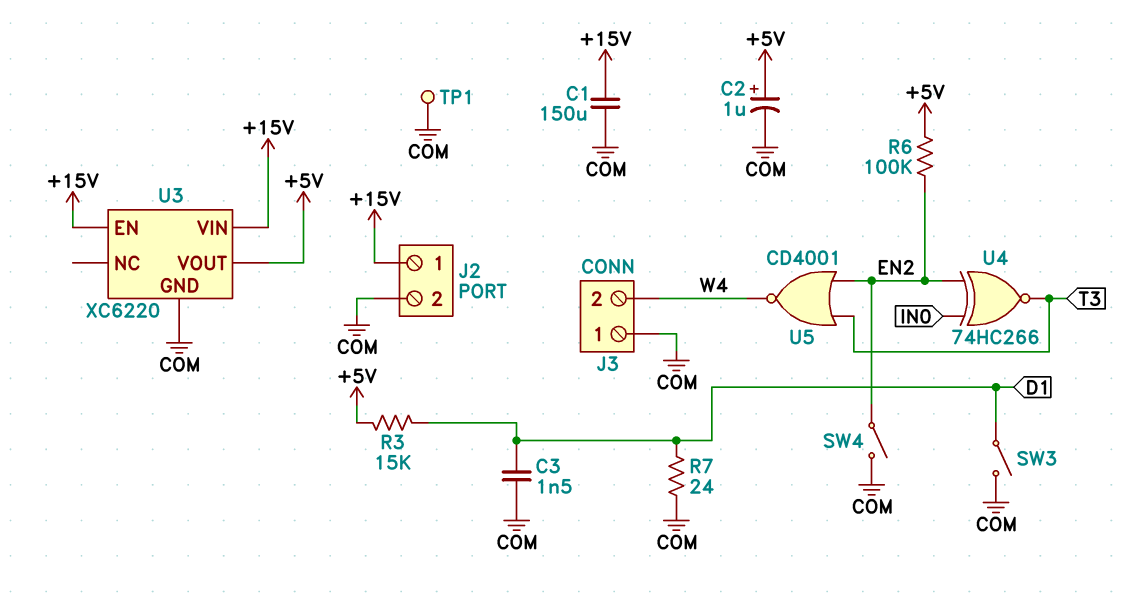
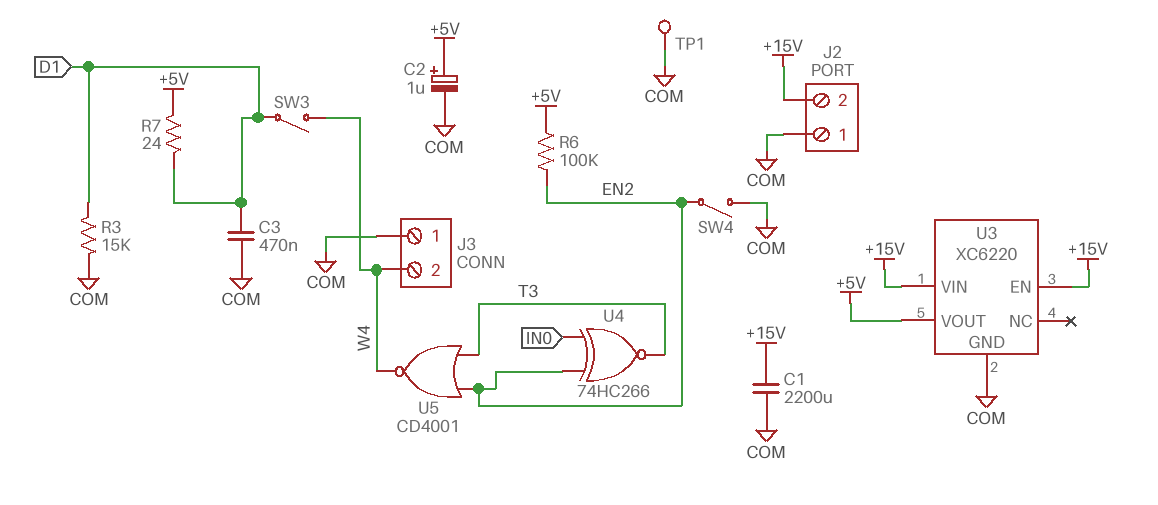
C1: 150uF (+15V, COM) -> 2200uF (+15V, COM)
C3: 1.5nF (COM, D1) -> 470nF (COM, D1)
J2 pin 1: +15V -> COM
J2 pin 2: COM -> +15V
R3: 15k (+5V, D1) -> 15k (COM, D1)
R7: 24 (COM, D1) -> 24 (+5V, D1)
SW3: switch (COM, D1) -> switch (D1, W4)

